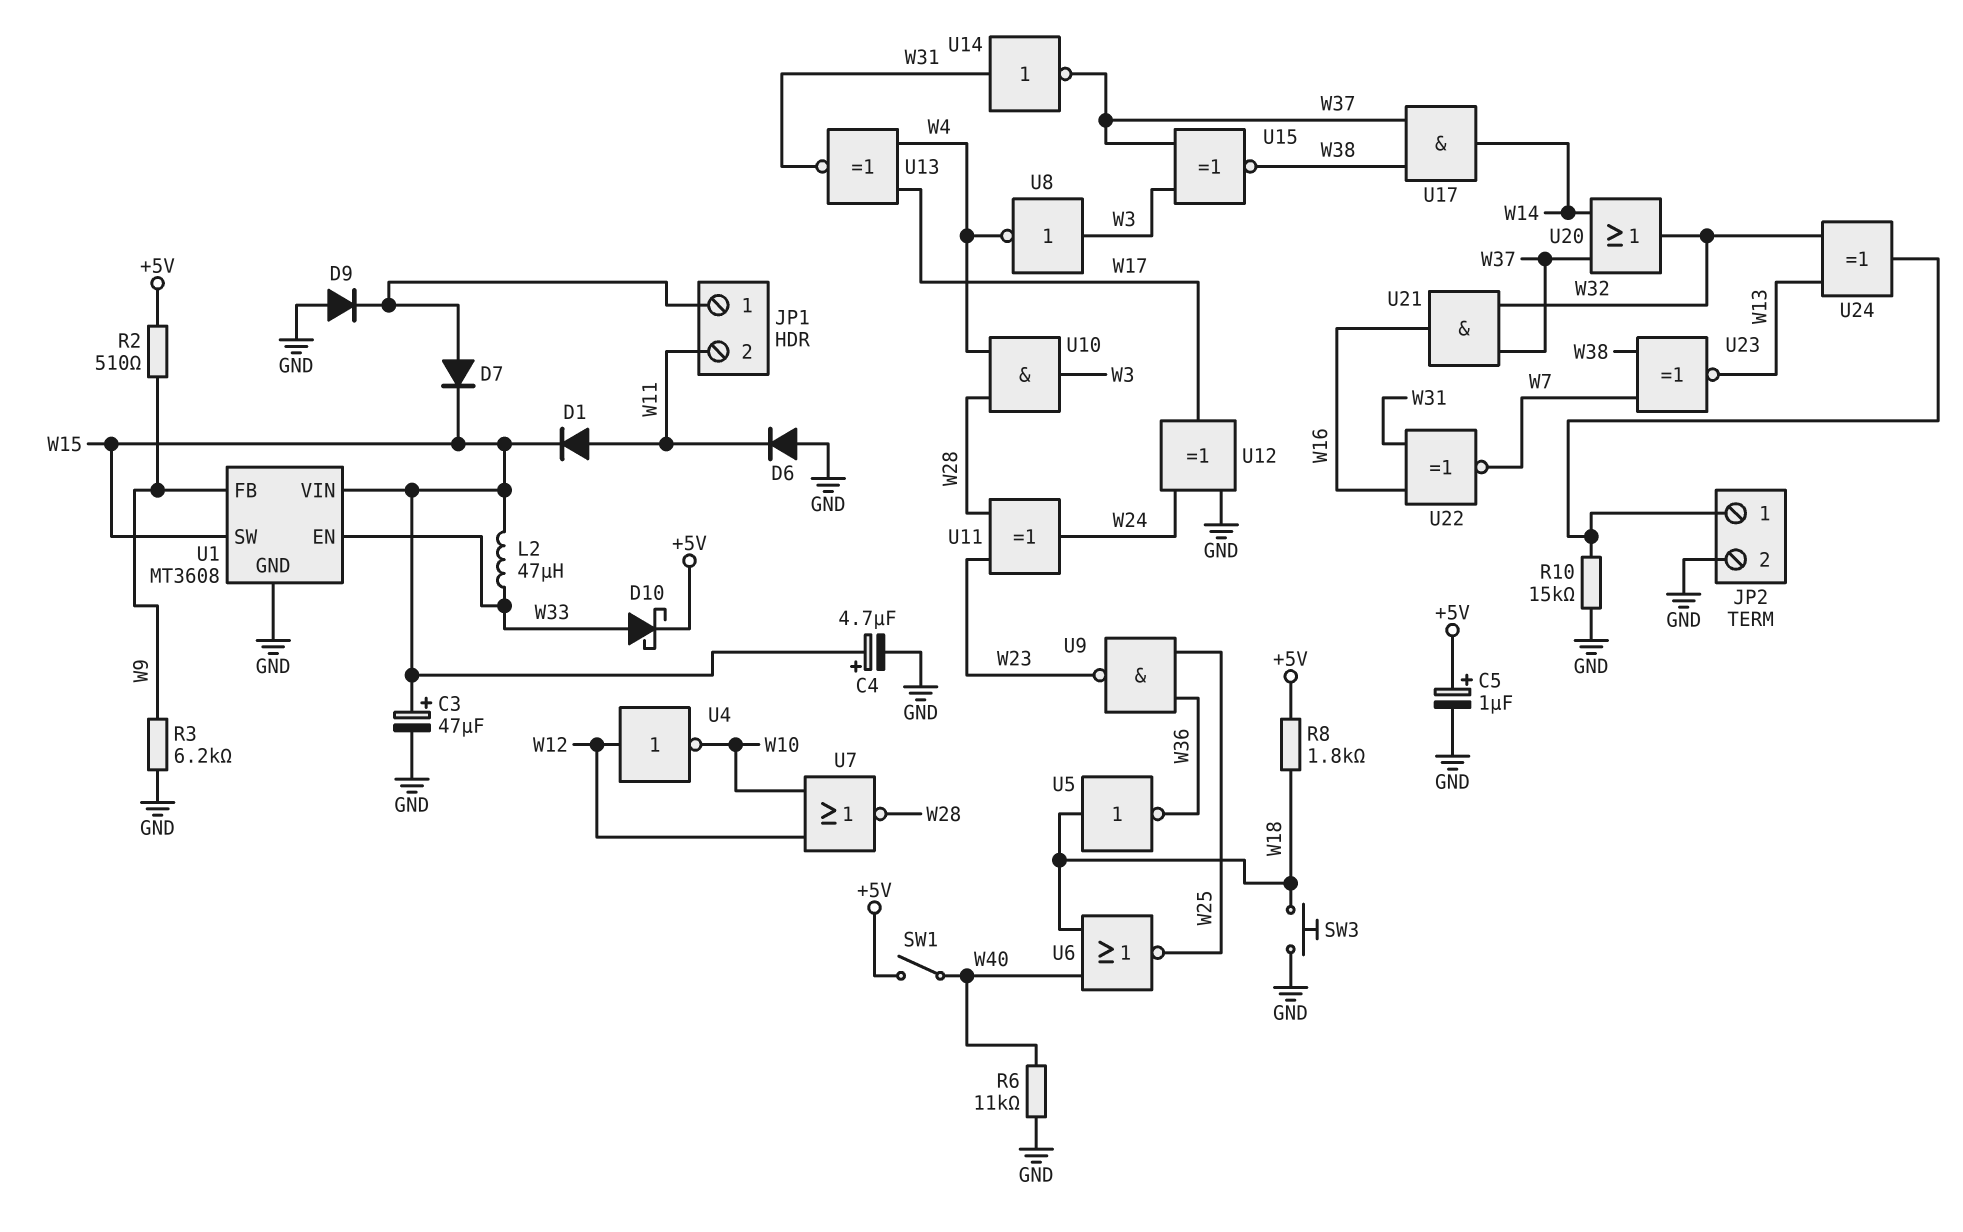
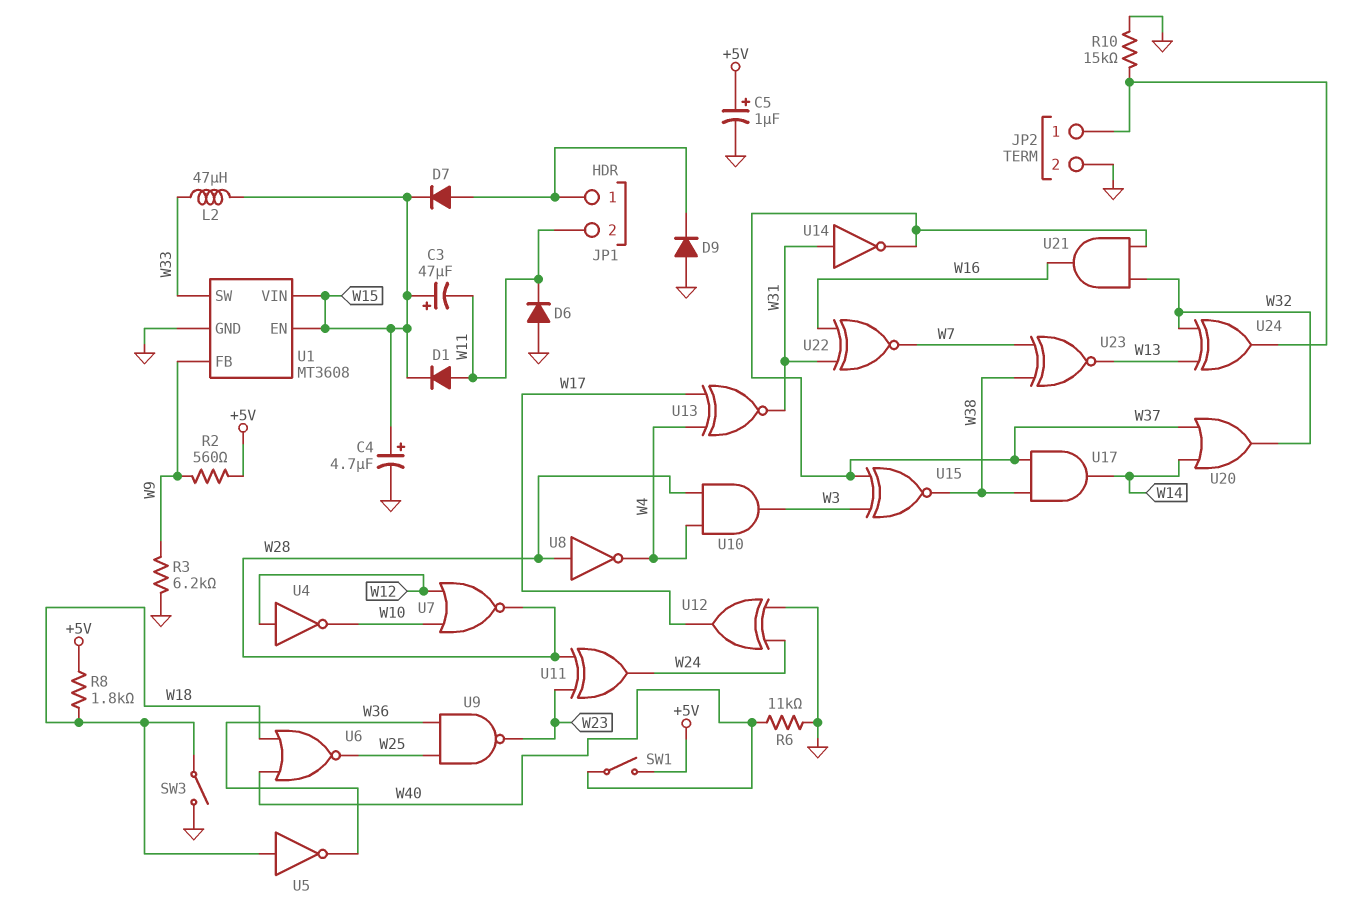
C3: 47uF (plus W15, minus GND) -> 47uF (plus W15, minus W11)
D10: schottky (A W33, K +5V) -> none
R2: 510 (+5V, W9) -> 560 (+5V, W9)
SW3: button (GND, W18) -> switch (GND, W18)
U1 pin EN: W33 -> W15
U1 pin SW: W15 -> W33
U8: NOT (in W3, out W4) -> NOT (in W28, out W4)

